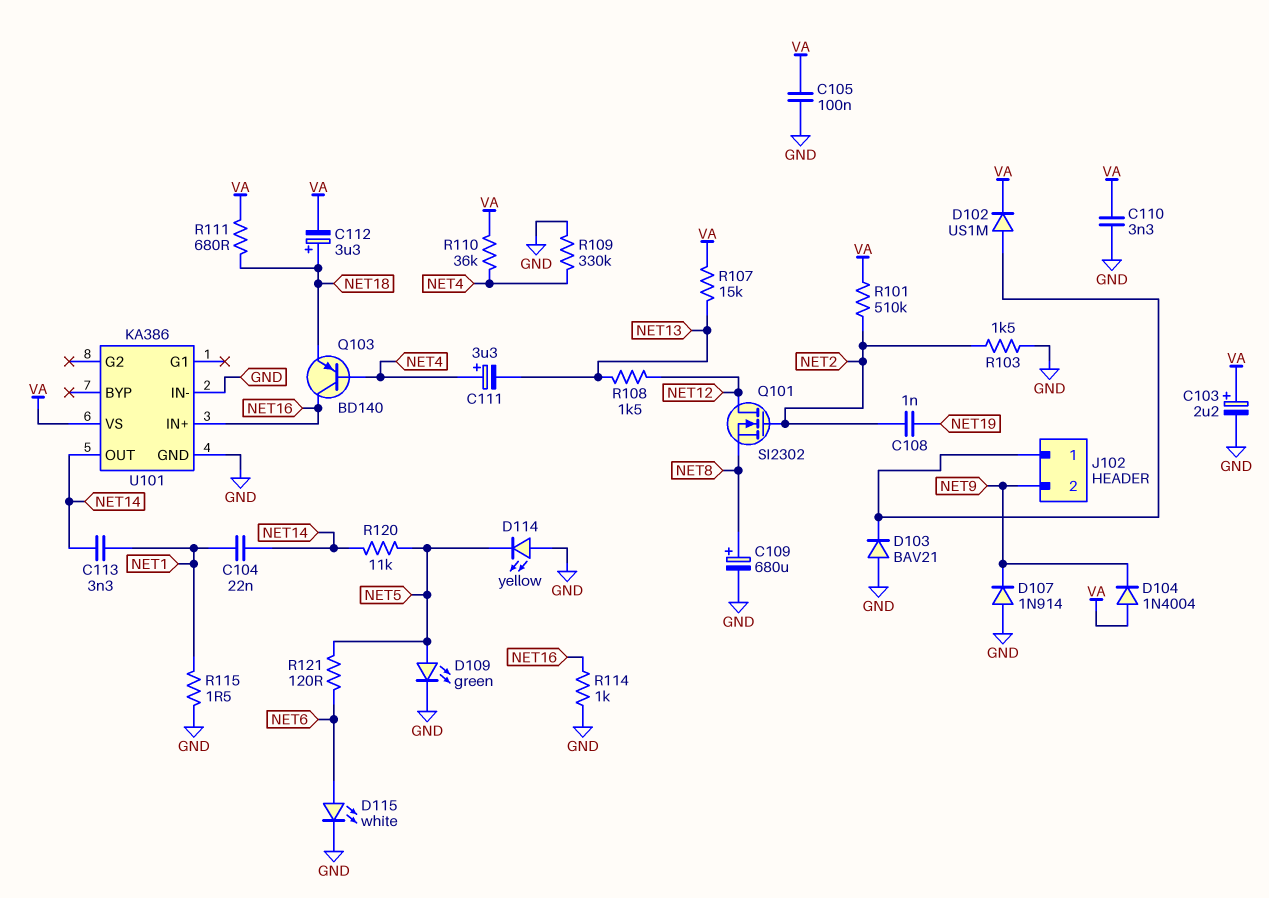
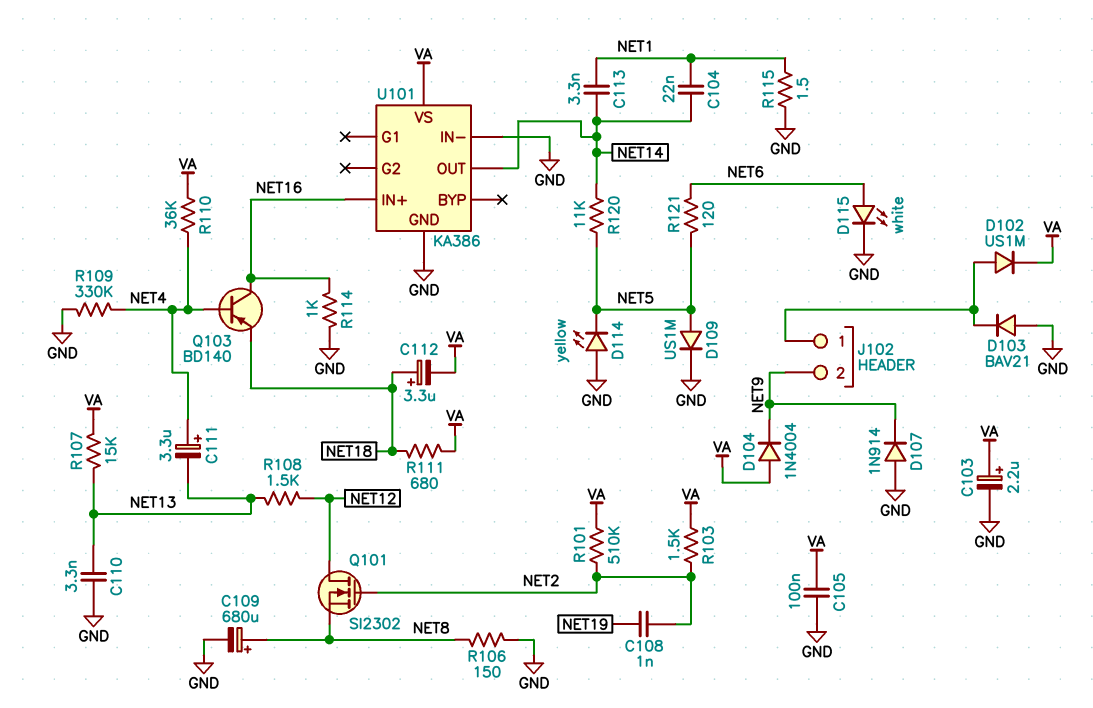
C110: 3.3nF (GND, VA) -> 3.3nF (GND, NET13)
D109: LED green (A NET5, K GND) -> diode US1M (A NET5, K GND)
R103: 1.5k (GND, NET2) -> 1.5k (NET2, VA)
R106: none -> 150 (GND, NET8)

